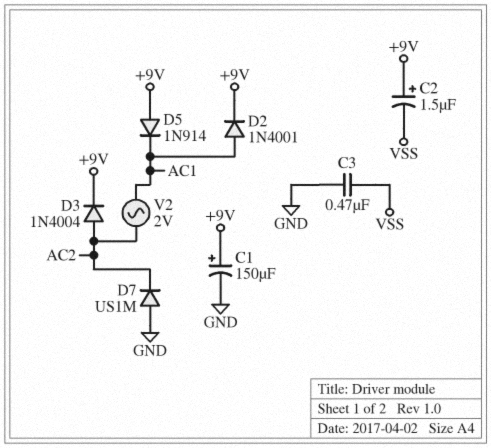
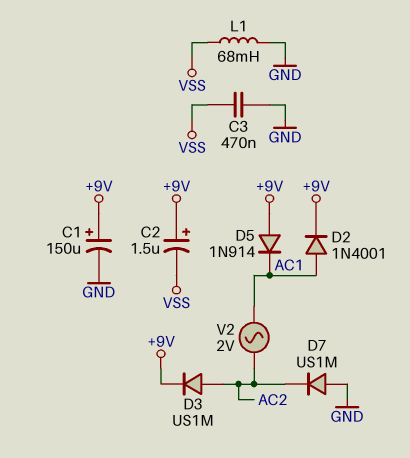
D3: diode 1N4004 (A AC2, K +9V) -> diode US1M (A AC2, K +9V)
L1: none -> 68mH (GND, VSS)

